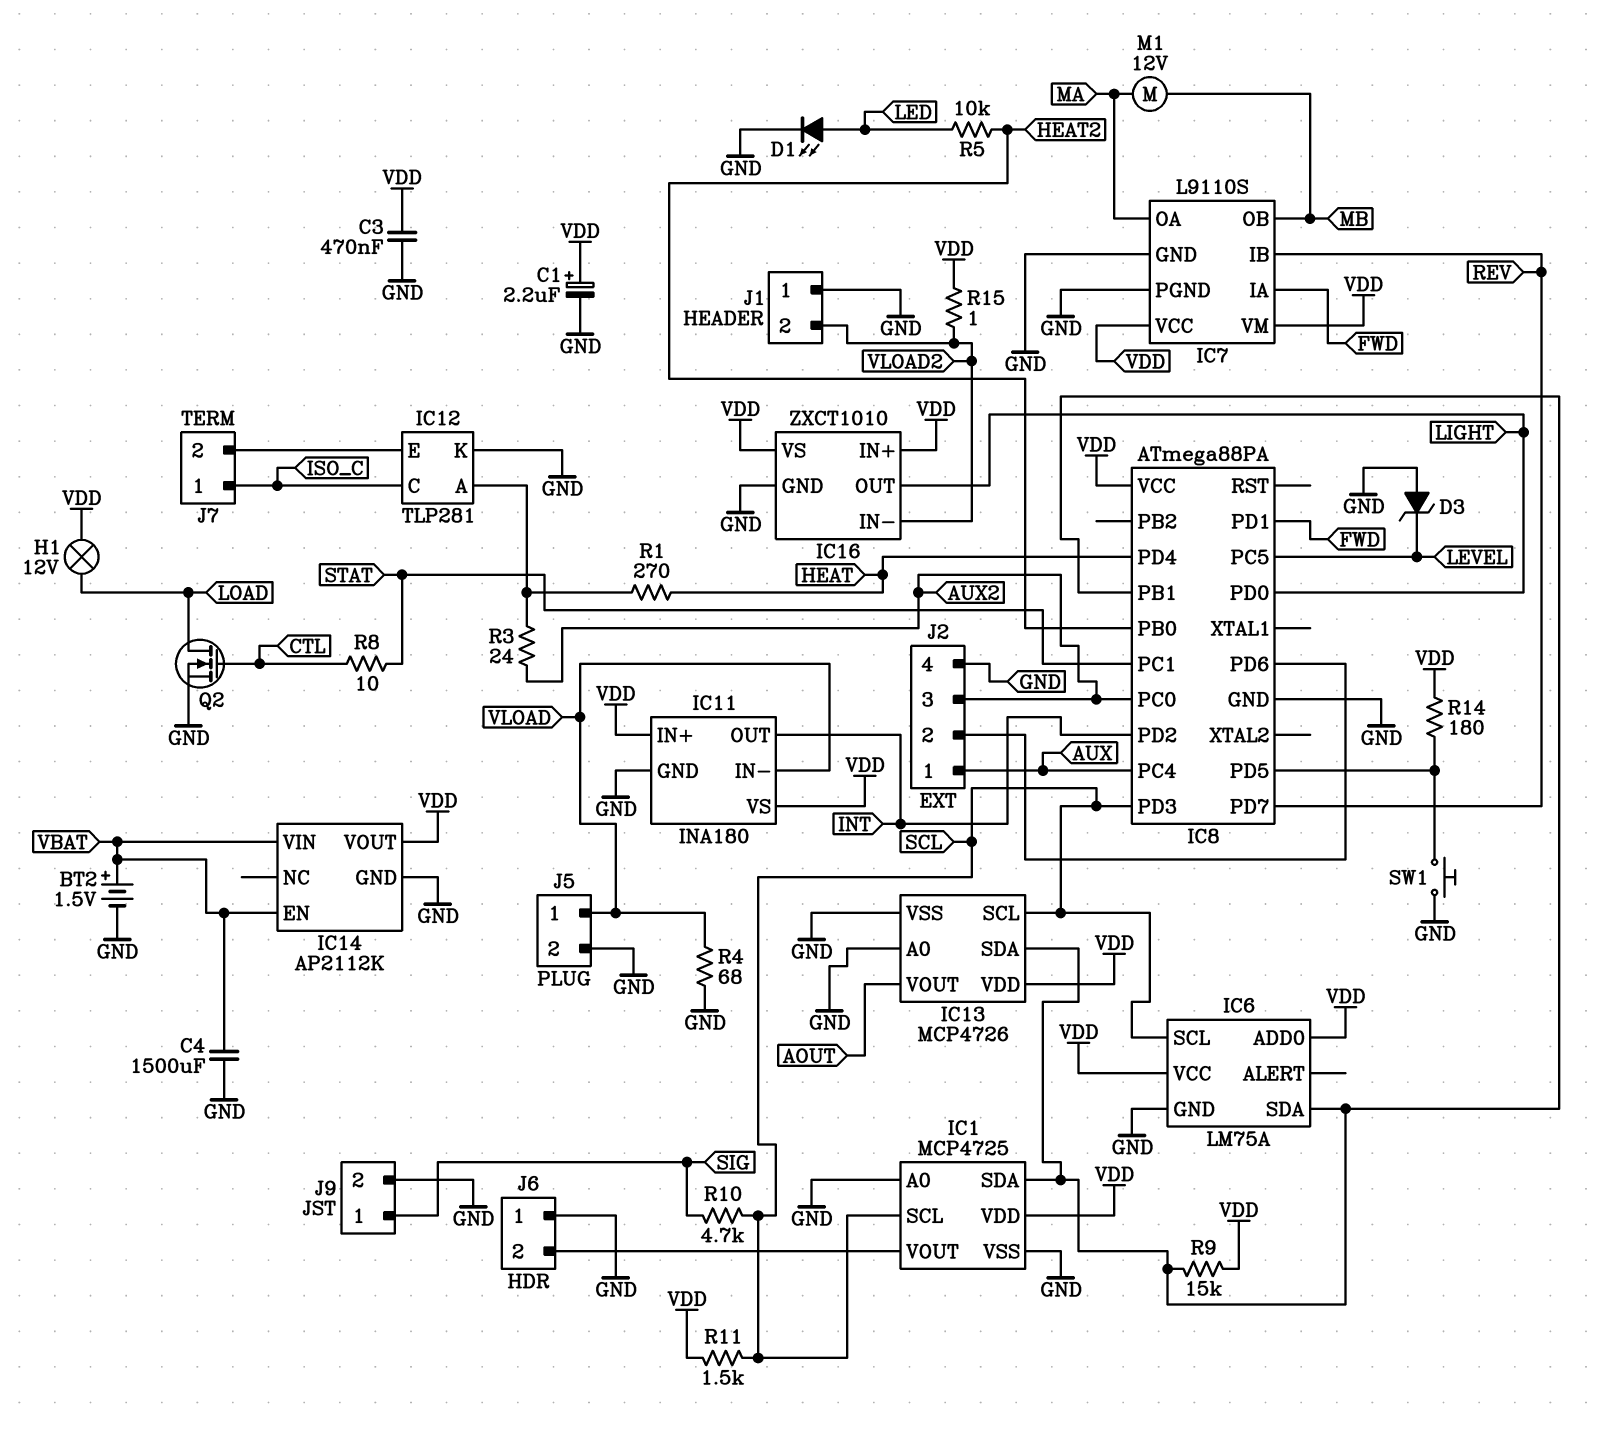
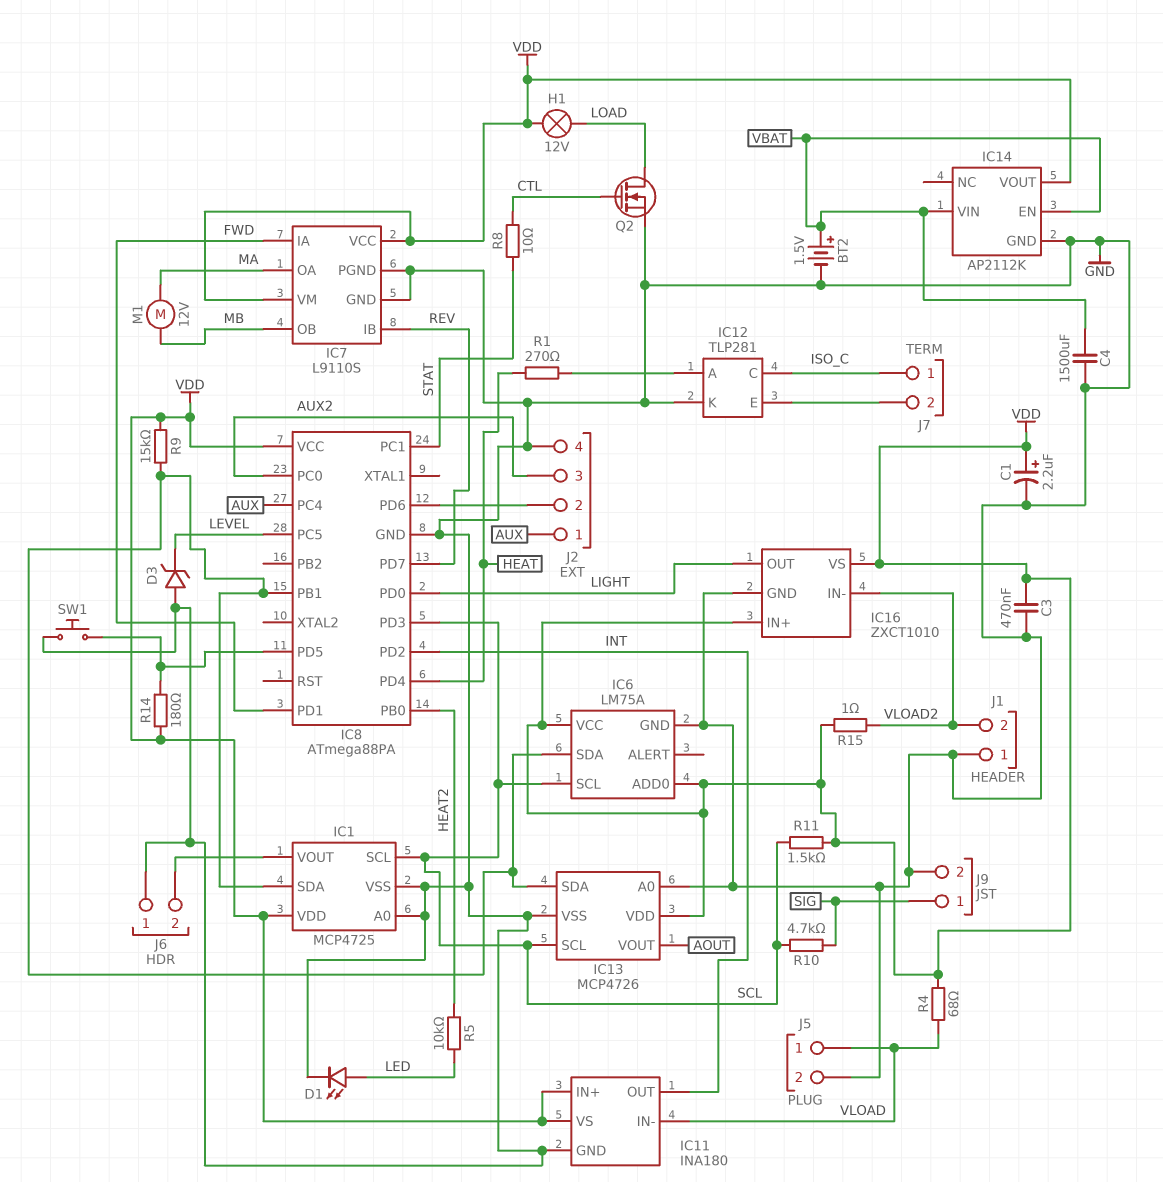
R3: 24 (AUX2, IC12/A) -> none
R4: 68 (GND, VLOAD) -> 68 (VDD, VLOAD)

